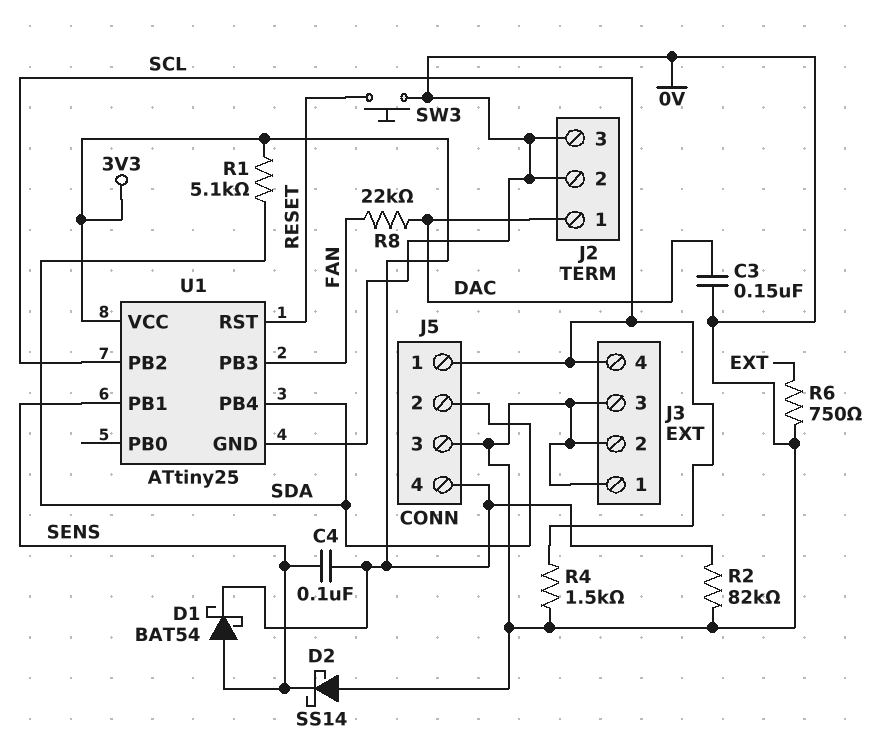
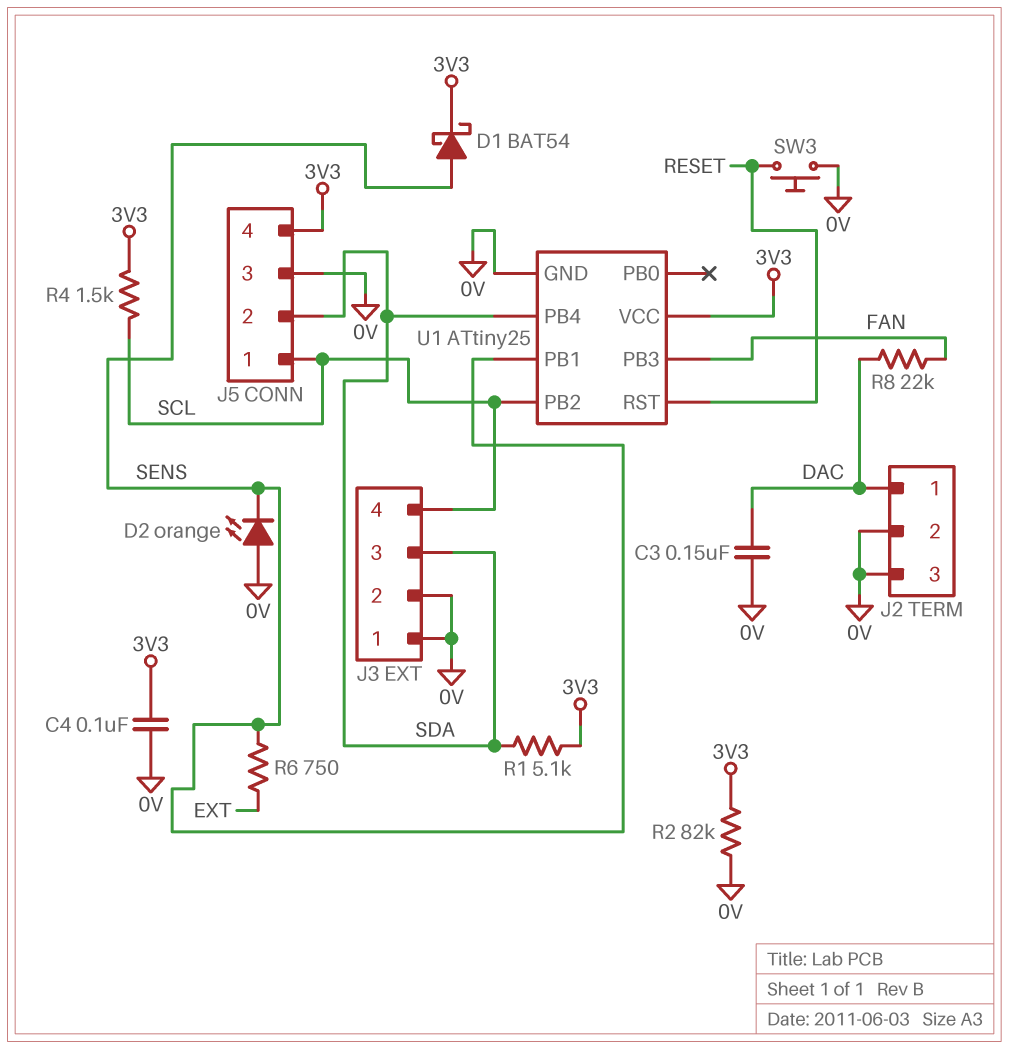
C4: 100nF (3V3, SENS) -> 100nF (0V, 3V3)
D2: schottky SS14 (A 0V, K SENS) -> LED orange (A 0V, K SENS)
J3 pin 3: 0V -> SDA
R4: 1.5k (0V, SCL) -> 1.5k (3V3, SCL)
R6: 750 (0V, EXT) -> 750 (EXT, SENS)

